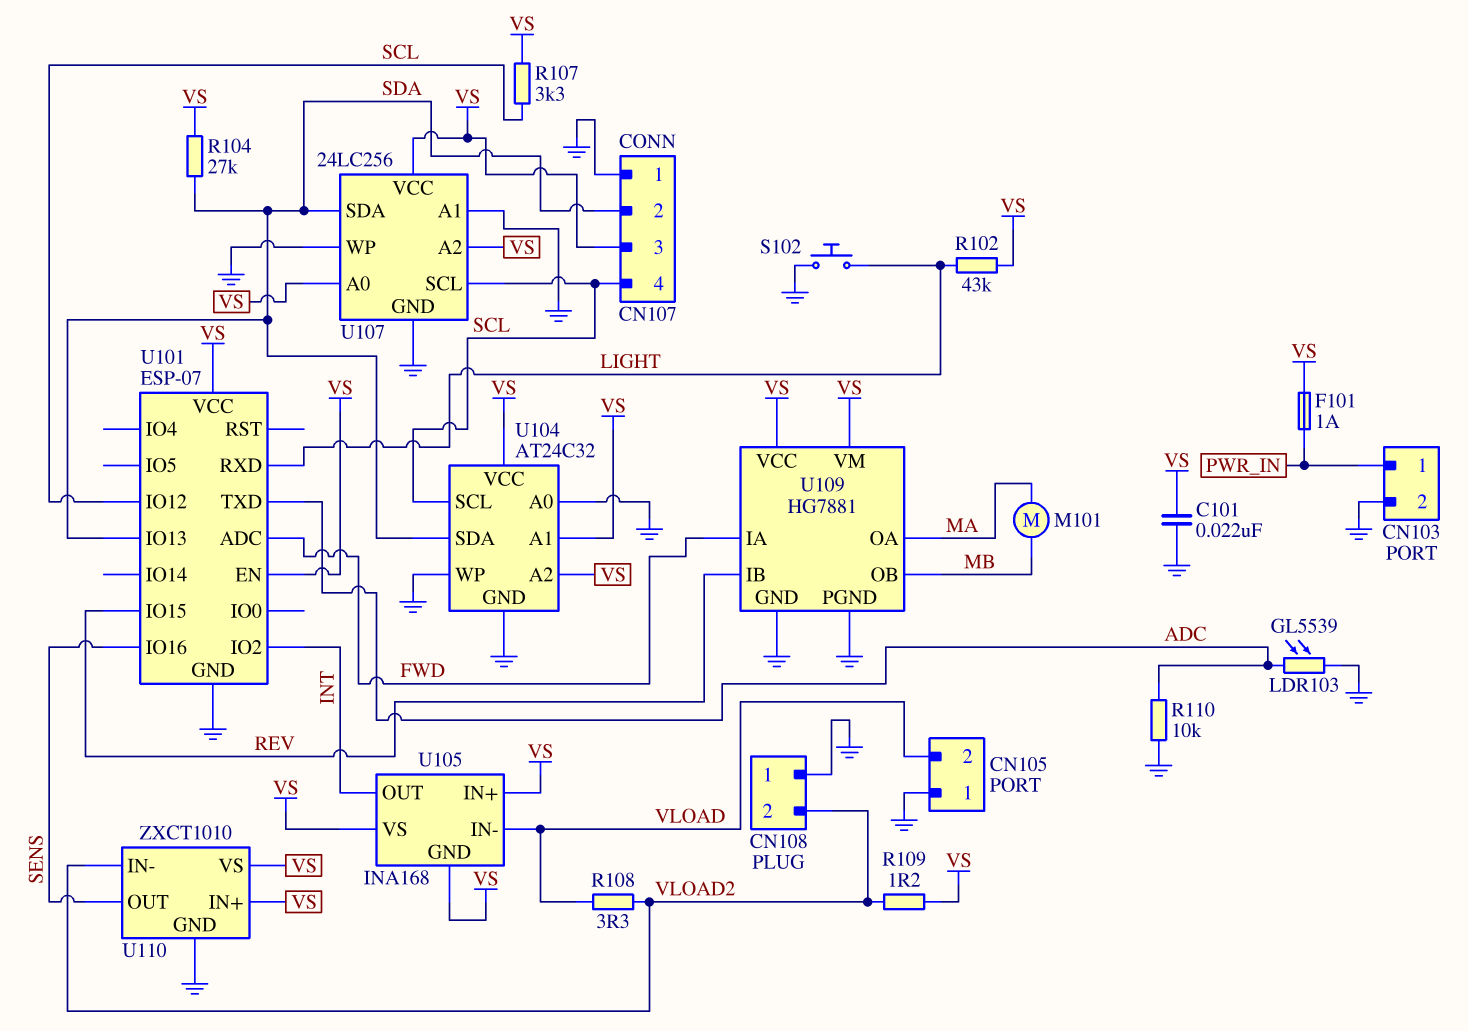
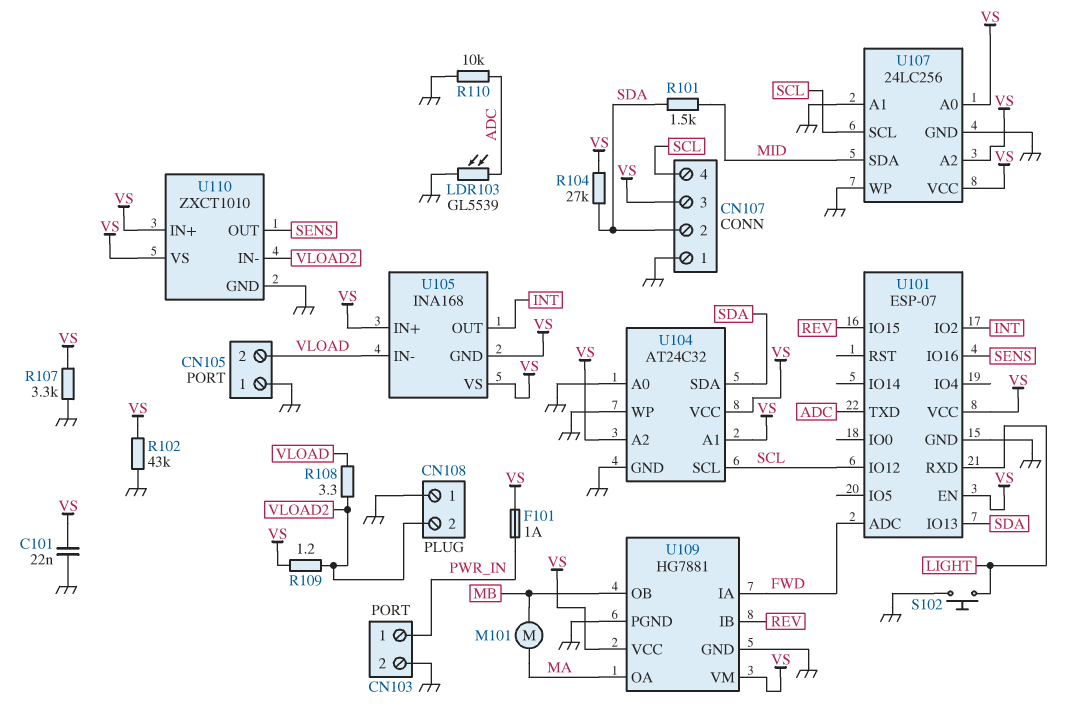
R101: none -> 1.5k (MID, SDA)
R102: 43k (LIGHT, VS) -> 43k (GND, VS)
R107: 3.3k (SCL, VS) -> 3.3k (GND, VS)
U107 pin SDA: SDA -> MID

